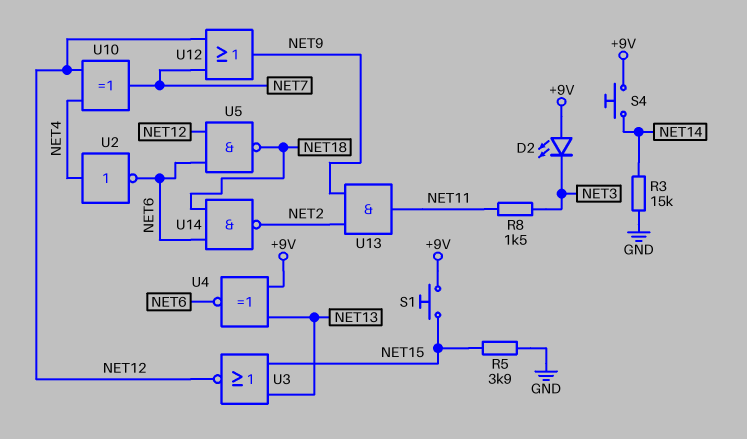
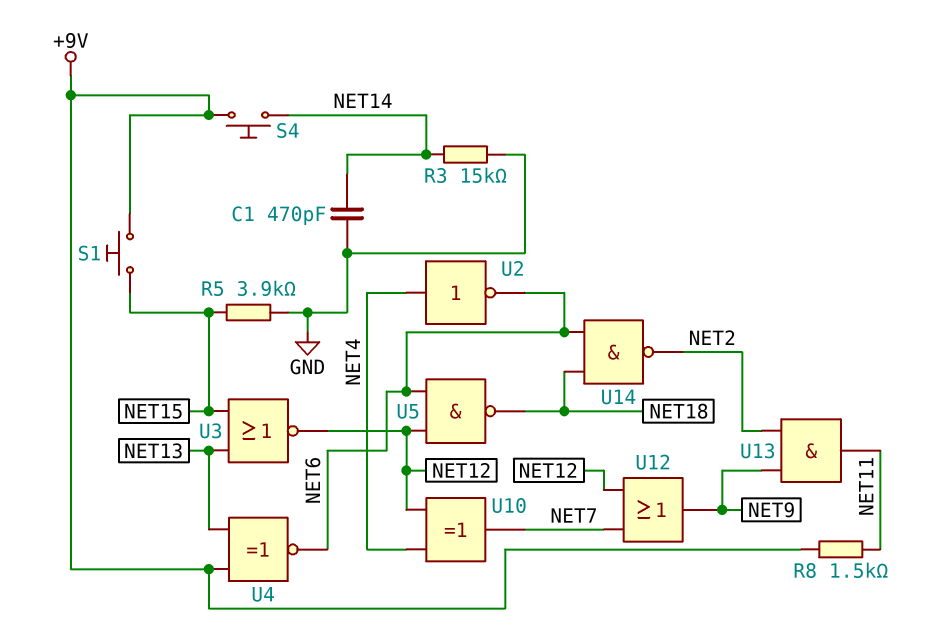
C1: none -> 470pF (GND, NET14)
D2: LED (A +9V, K NET3) -> none
R8: 1.5k (NET3, NET11) -> 1.5k (+9V, NET11)

